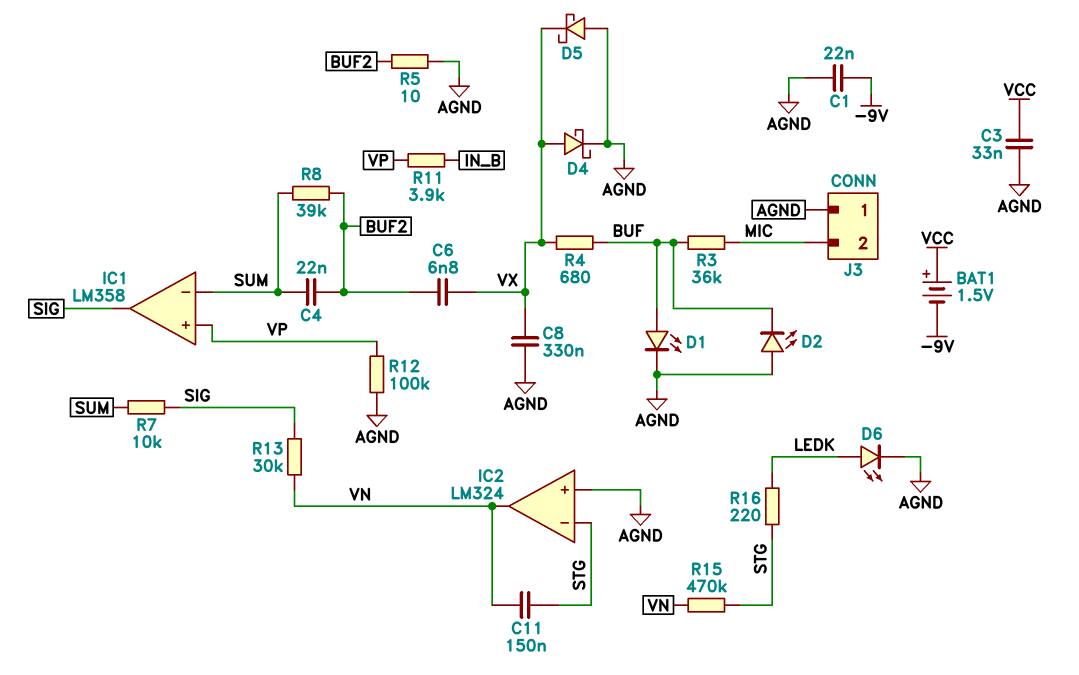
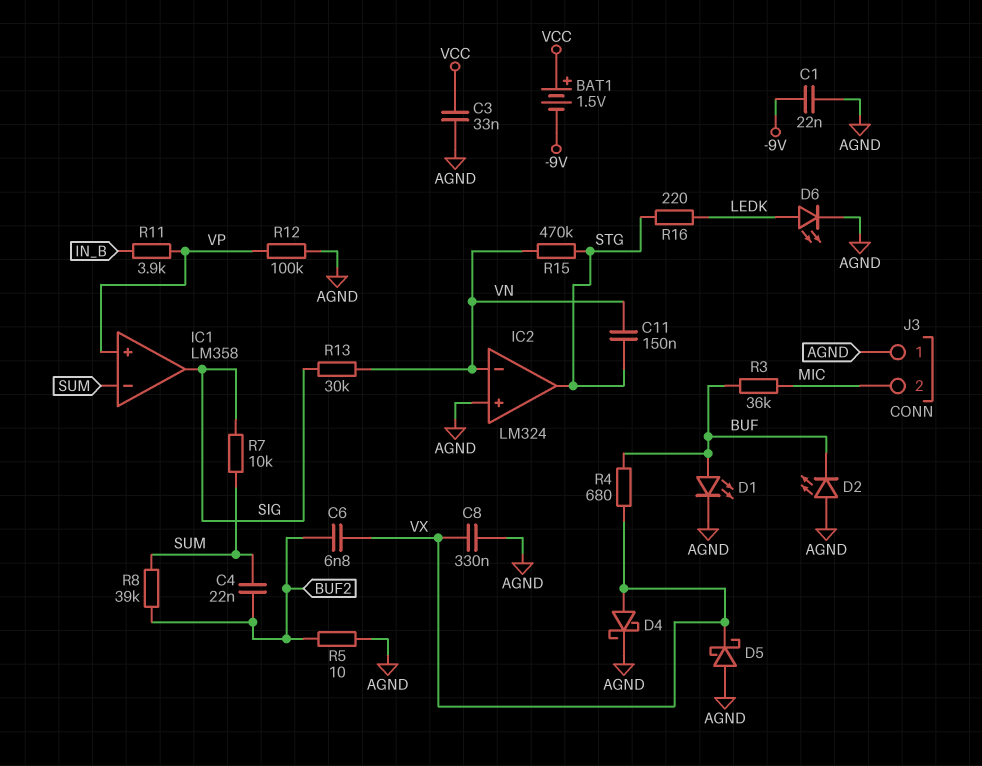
IC2 pin in-: STG -> VN
IC2 pin out: VN -> STG

